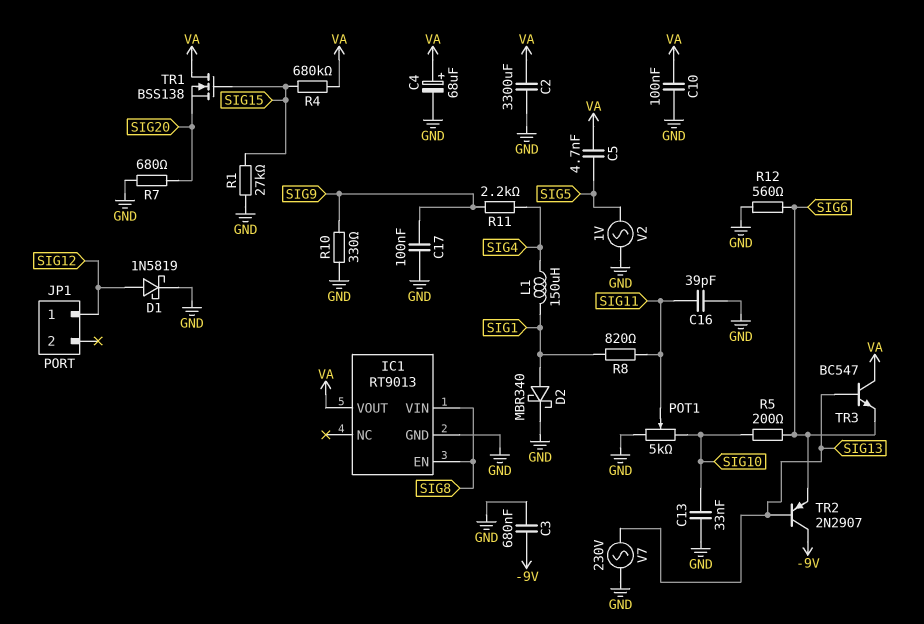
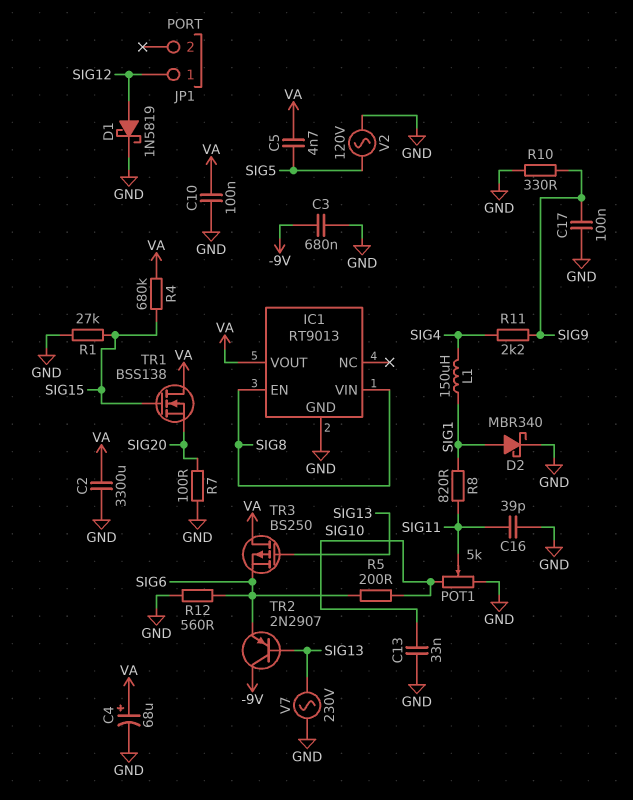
R7: 680 (GND, SIG20) -> 100 (GND, SIG20)
TR3: NPN BC547 (B SIG13, C VA, E SIG6) -> PMOS BS250 (G SIG13, D VA, S SIG6)
V2: AC 1V (GND, SIG5) -> AC 120V (GND, SIG5)

